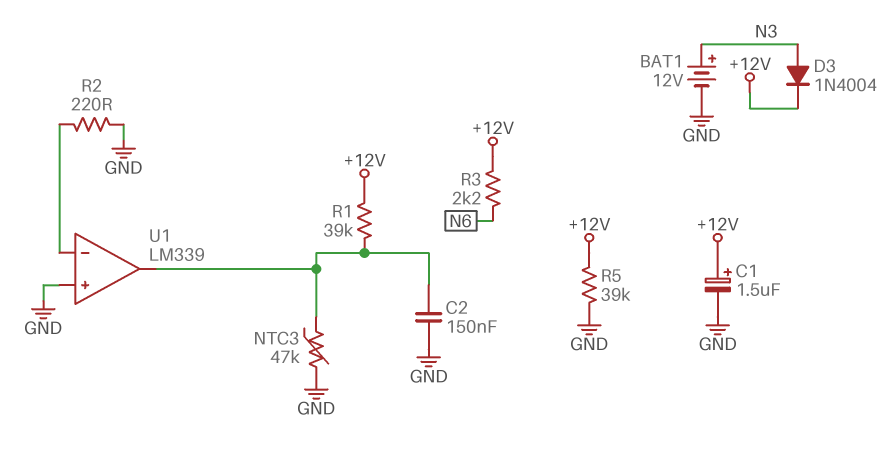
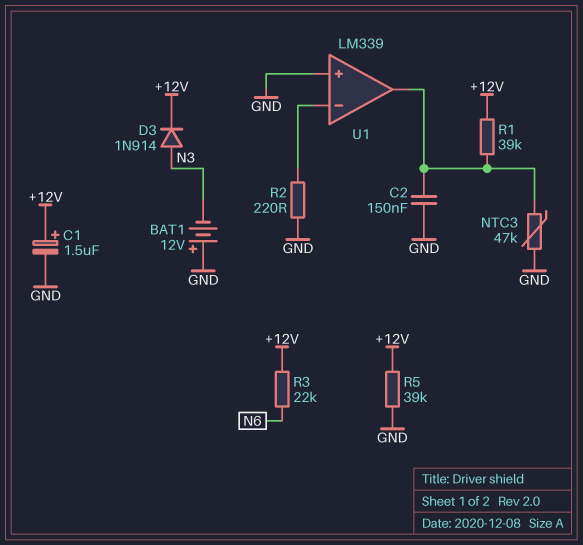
BAT1: 12V (plus N3, minus GND) -> 12V (plus GND, minus N3)
D3: diode 1N4004 (A N3, K +12V) -> diode 1N914 (A N3, K +12V)
R3: 2.2k (+12V, N6) -> 22k (+12V, N6)

